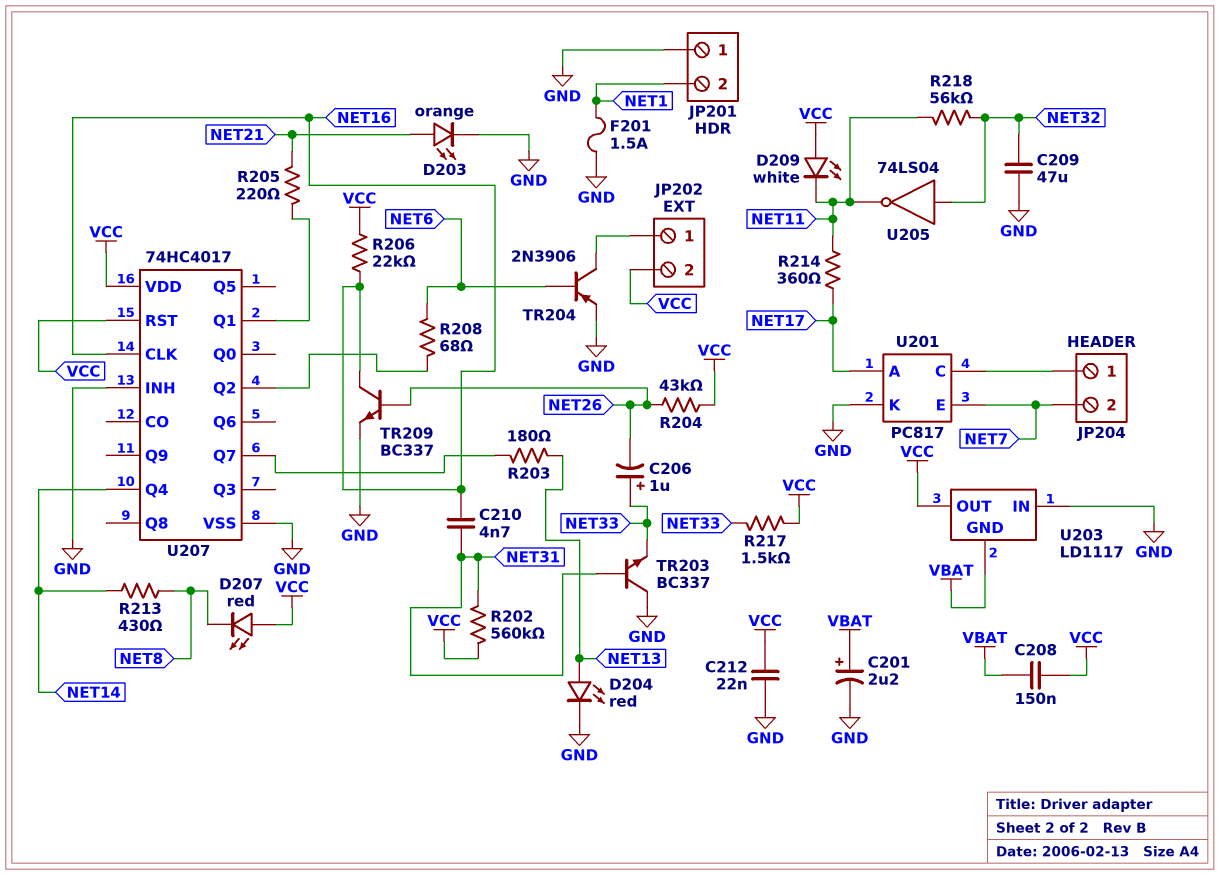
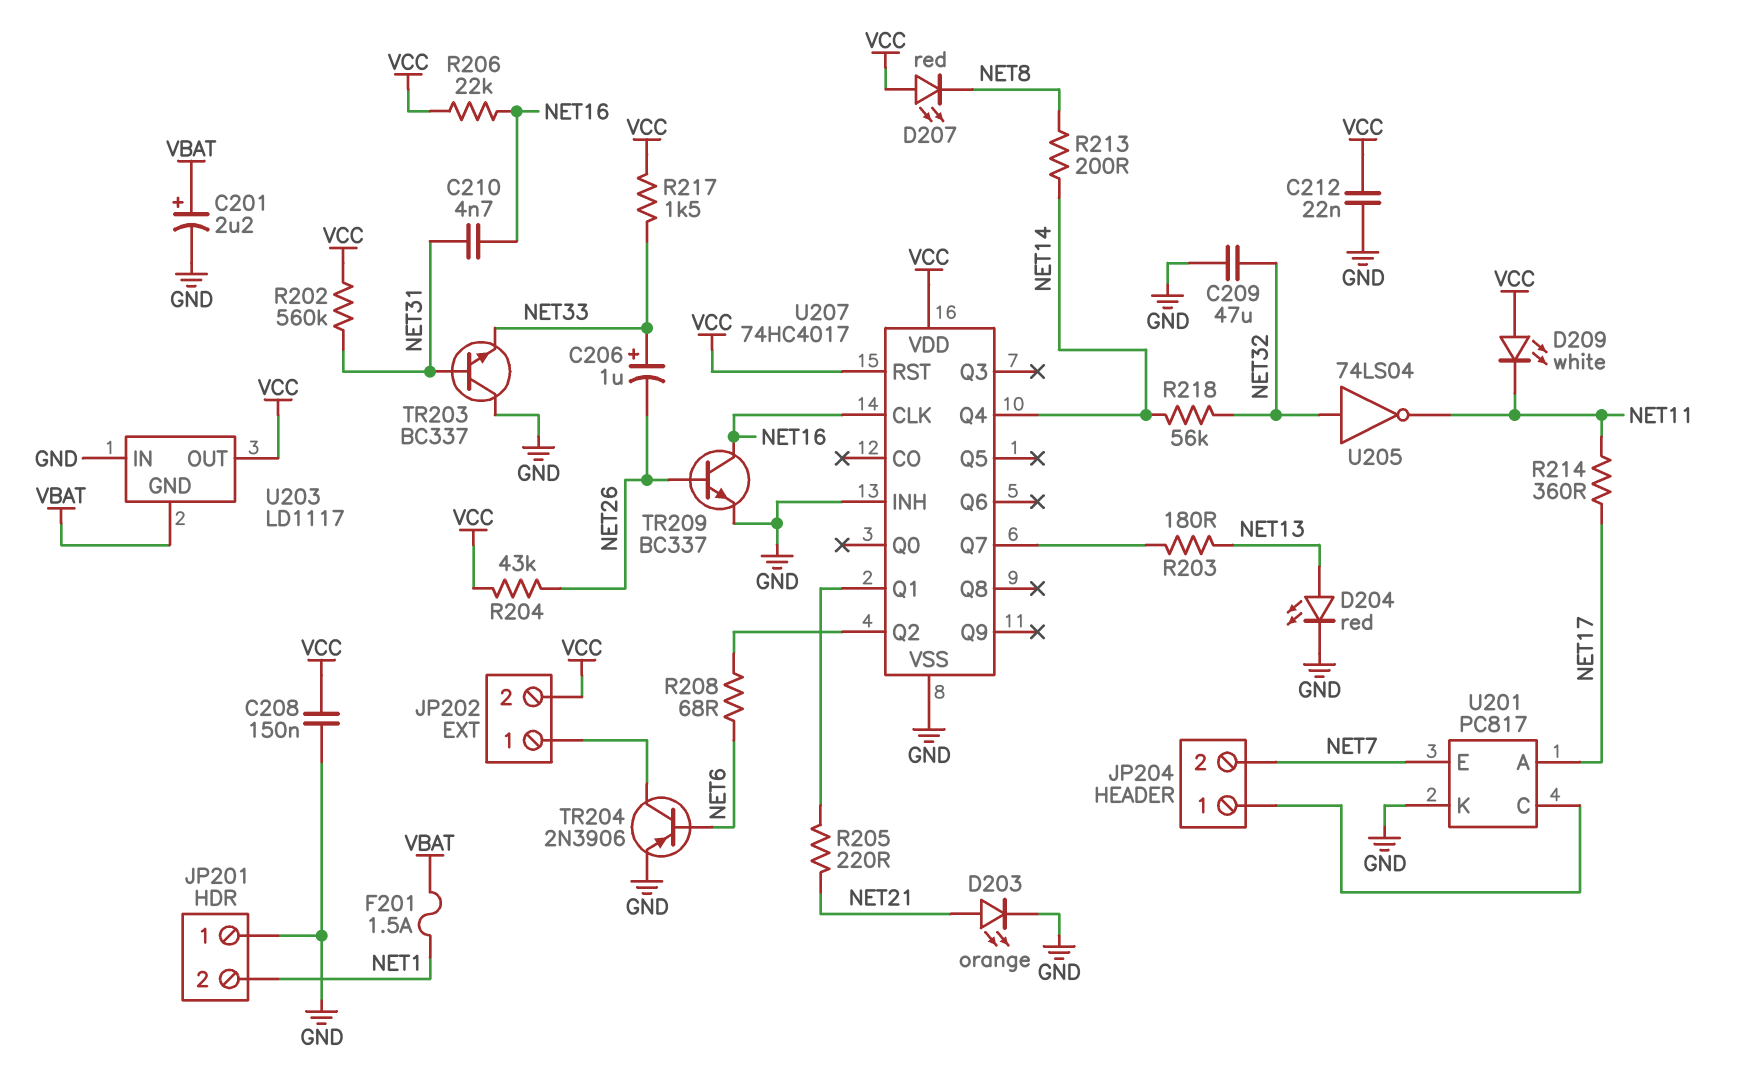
C208: 150nF (VBAT, VCC) -> 150nF (GND, VCC)
F201: 1.5A (GND, NET1) -> 1.5A (NET1, VBAT)
R213: 430 (NET8, NET14) -> 200 (NET8, NET14)
R218: 56k (NET11, NET32) -> 56k (NET14, NET32)

